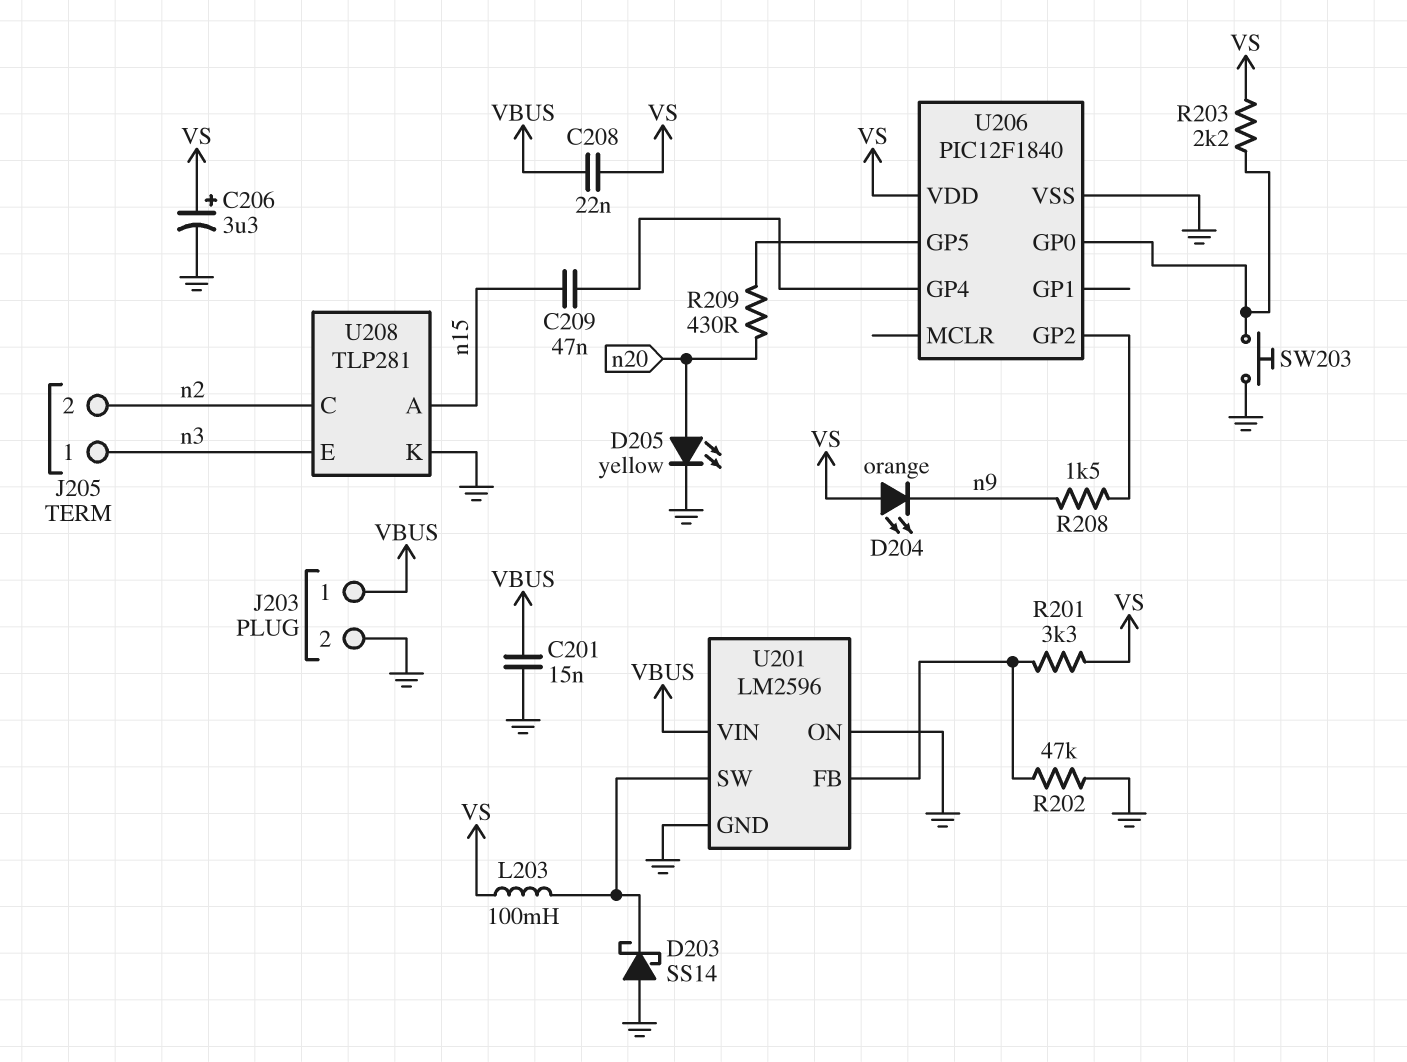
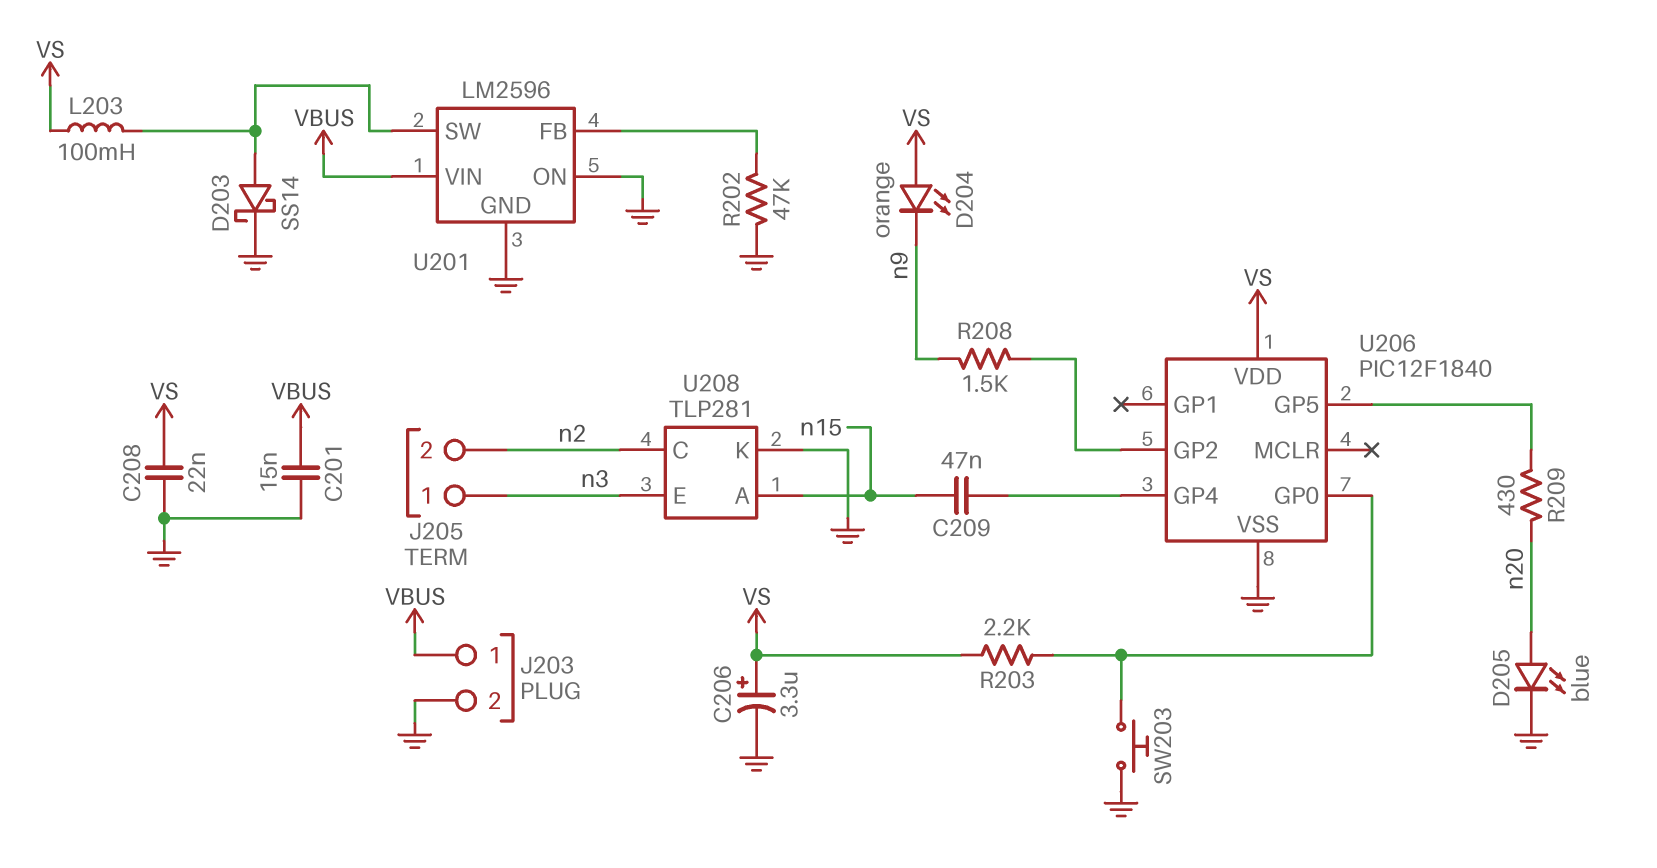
C208: 22nF (VBUS, VS) -> 22nF (GND, VS)
D203: schottky SS14 (A GND, K U201/SW) -> schottky SS14 (A U201/SW, K GND)
D205: LED yellow (A n20, K GND) -> LED blue (A n20, K GND)
R201: 3.3k (U201/FB, VS) -> none

